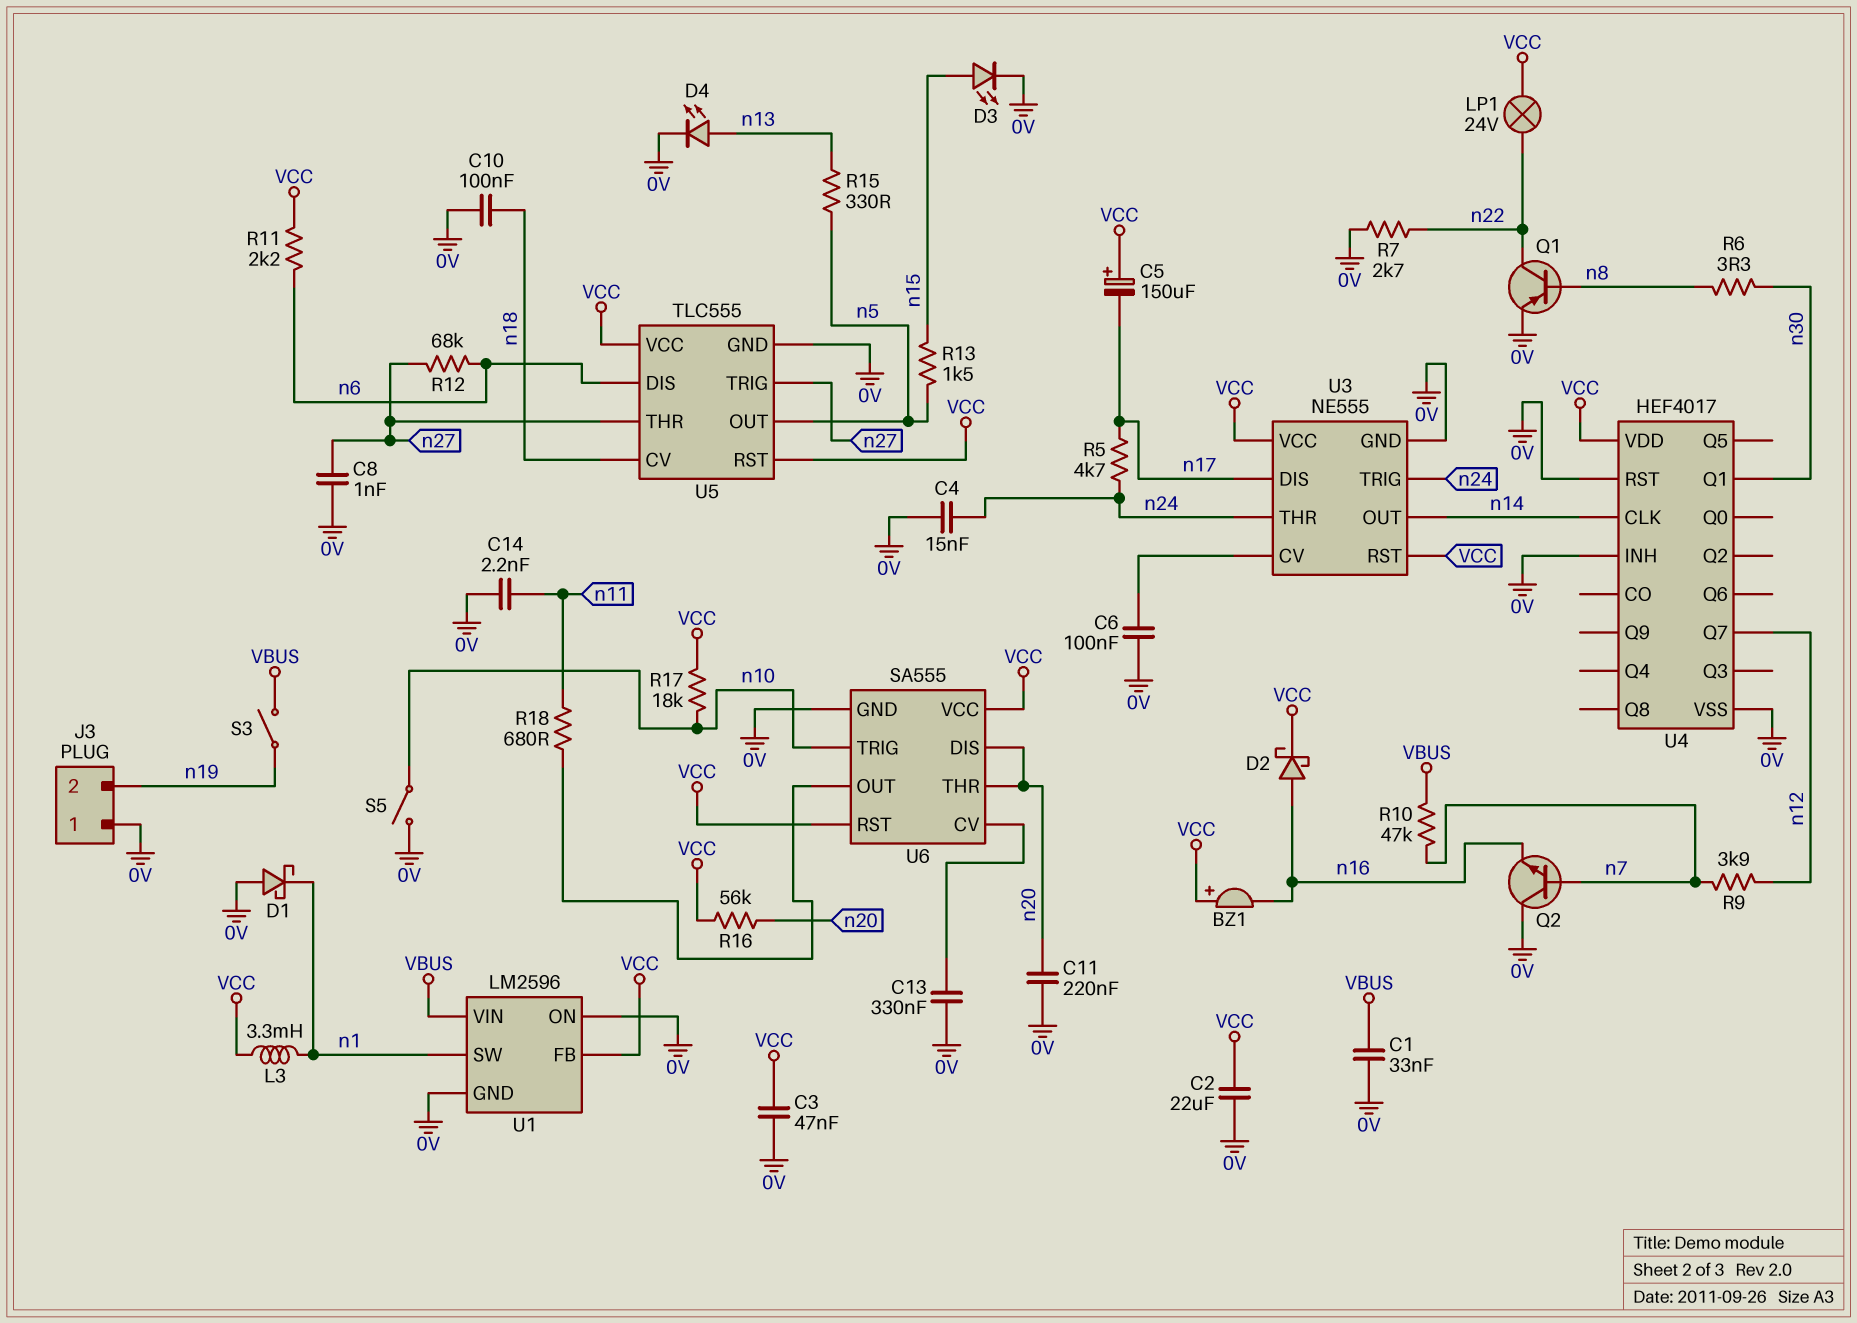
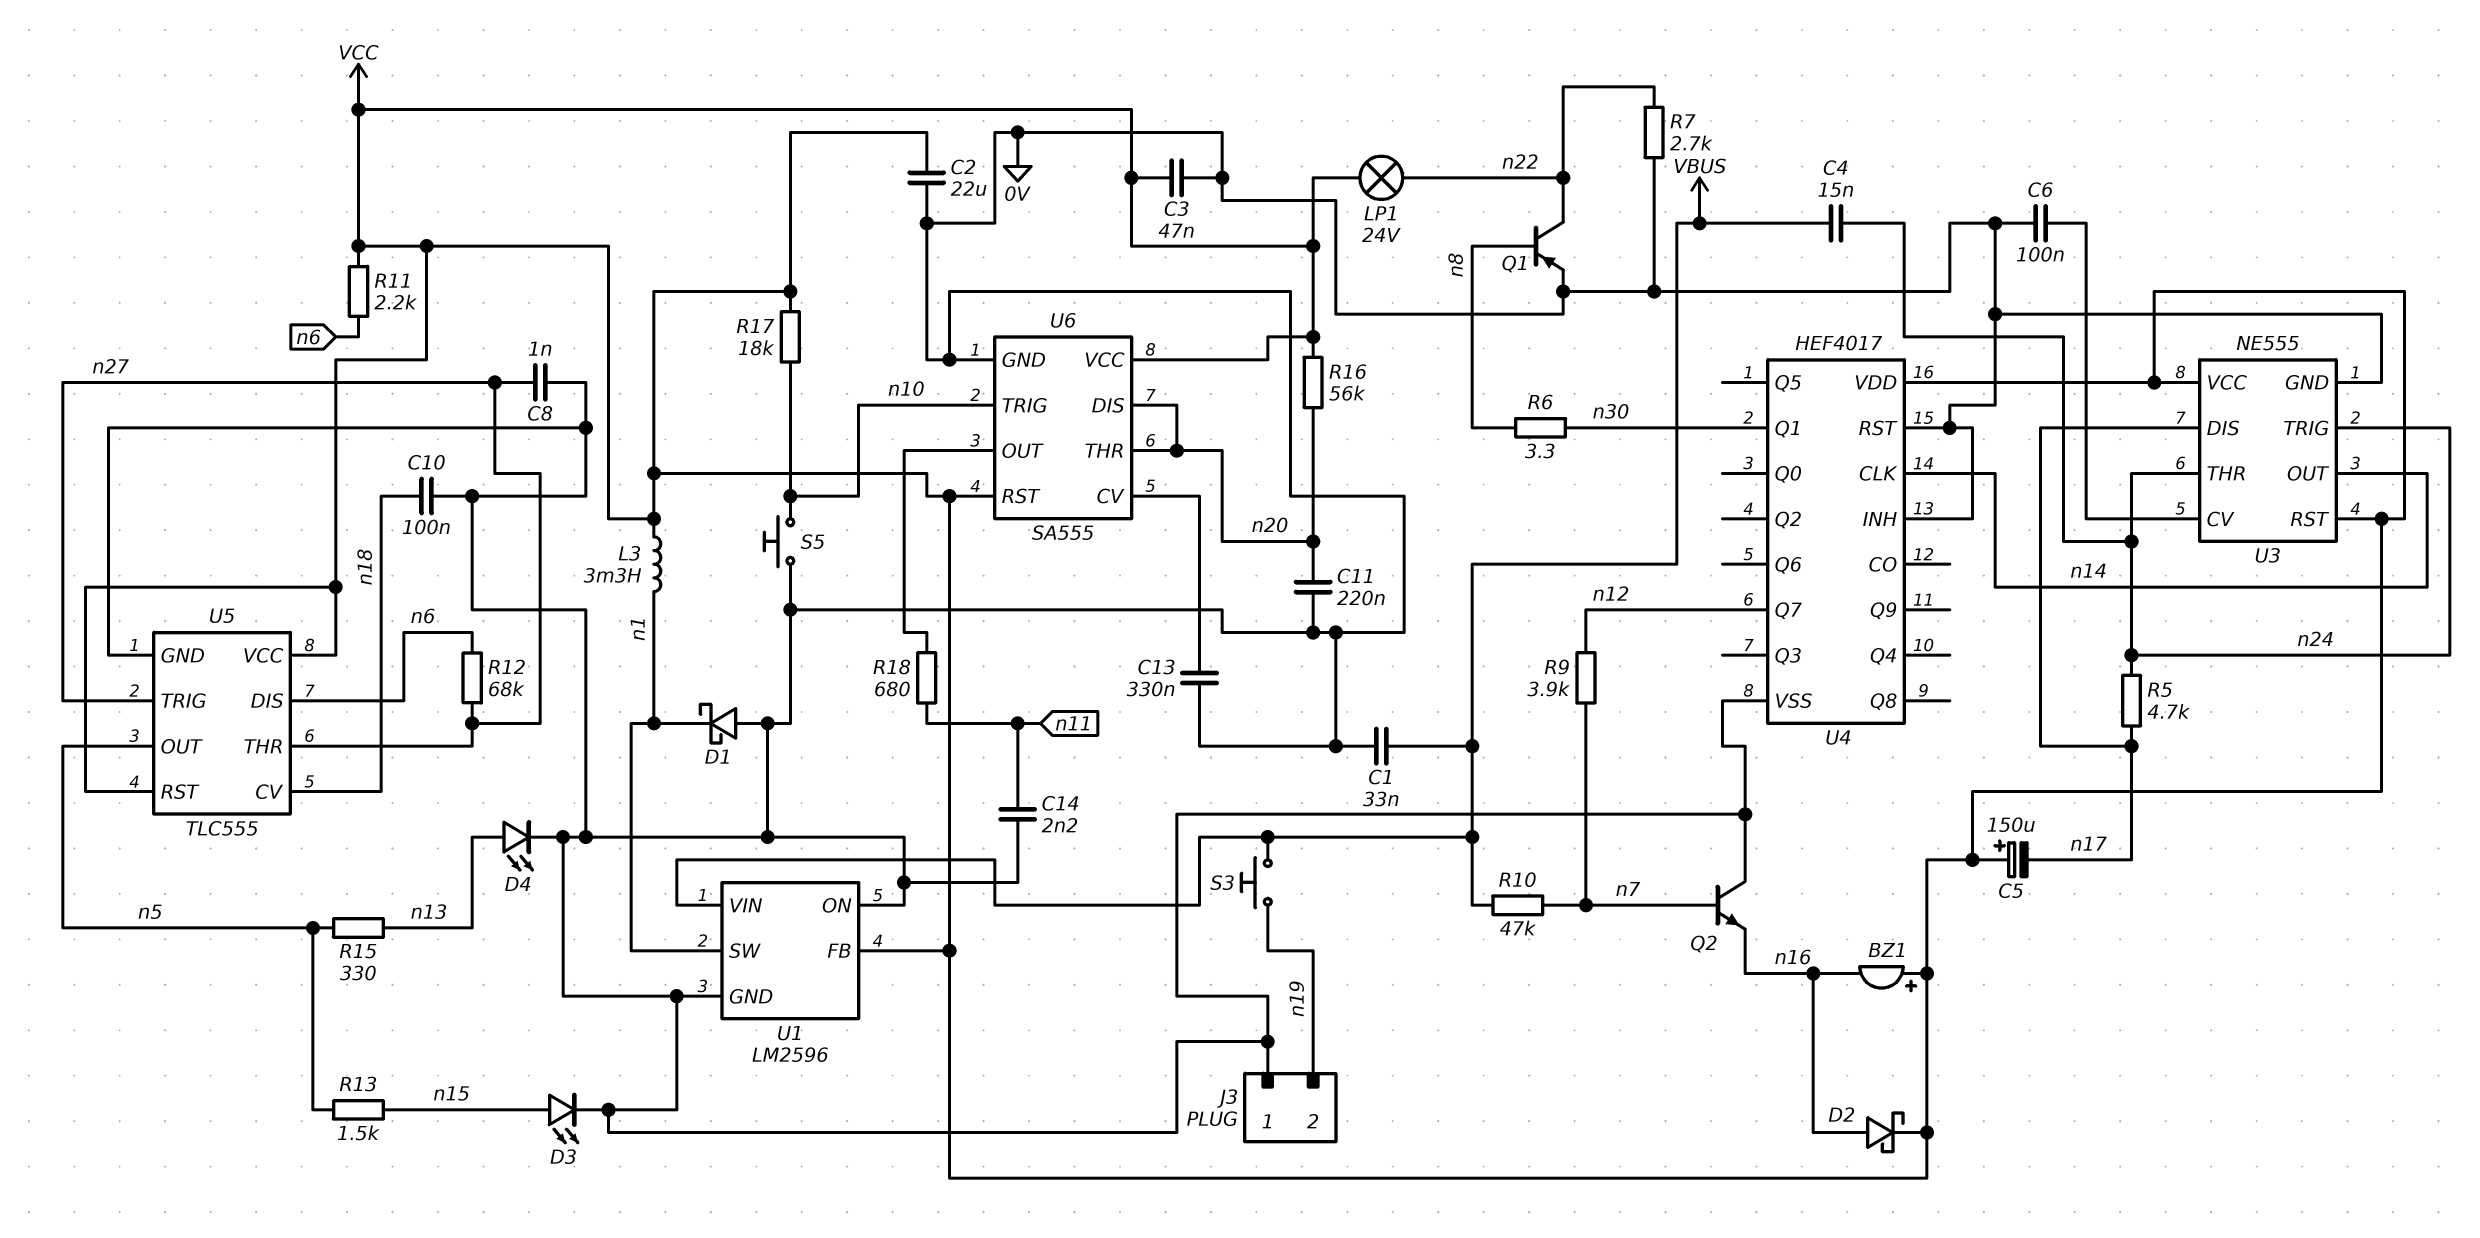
C4: 15nF (0V, n24) -> 15nF (VBUS, n24)
S3: switch (VBUS, n19) -> button (VBUS, n19)
S5: switch (0V, n10) -> button (0V, n10)

